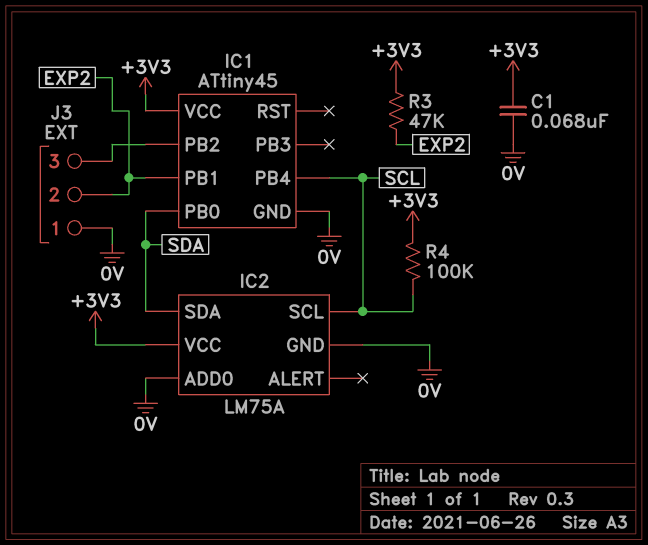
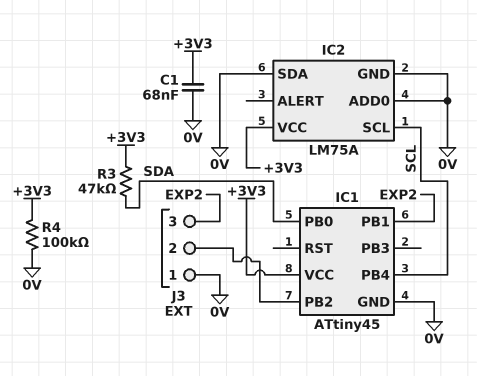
IC2 pin SDA: SDA -> 0V
J3 pin 2: EXP2 -> IC1/PB2
J3 pin 3: IC1/PB2 -> EXP2
R3: 47k (+3V3, EXP2) -> 47k (+3V3, SDA)
R4: 100k (+3V3, SCL) -> 100k (+3V3, 0V)

